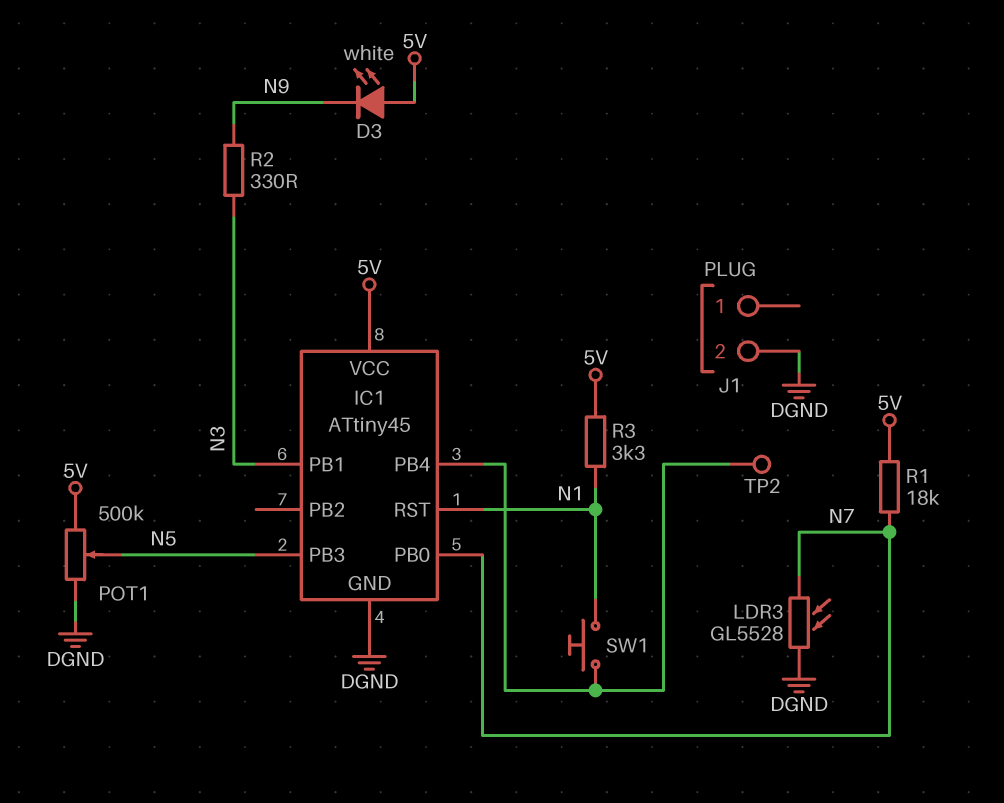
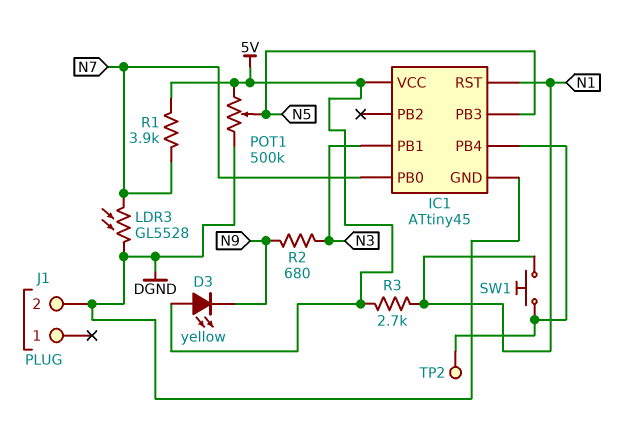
D3: LED white (A 5V, K N9) -> LED yellow (A 5V, K N9)
R1: 18k (5V, N7) -> 3.9k (5V, N7)
R2: 330 (N3, N9) -> 680 (N3, N9)
R3: 3.3k (5V, N1) -> 2.7k (5V, N1)

